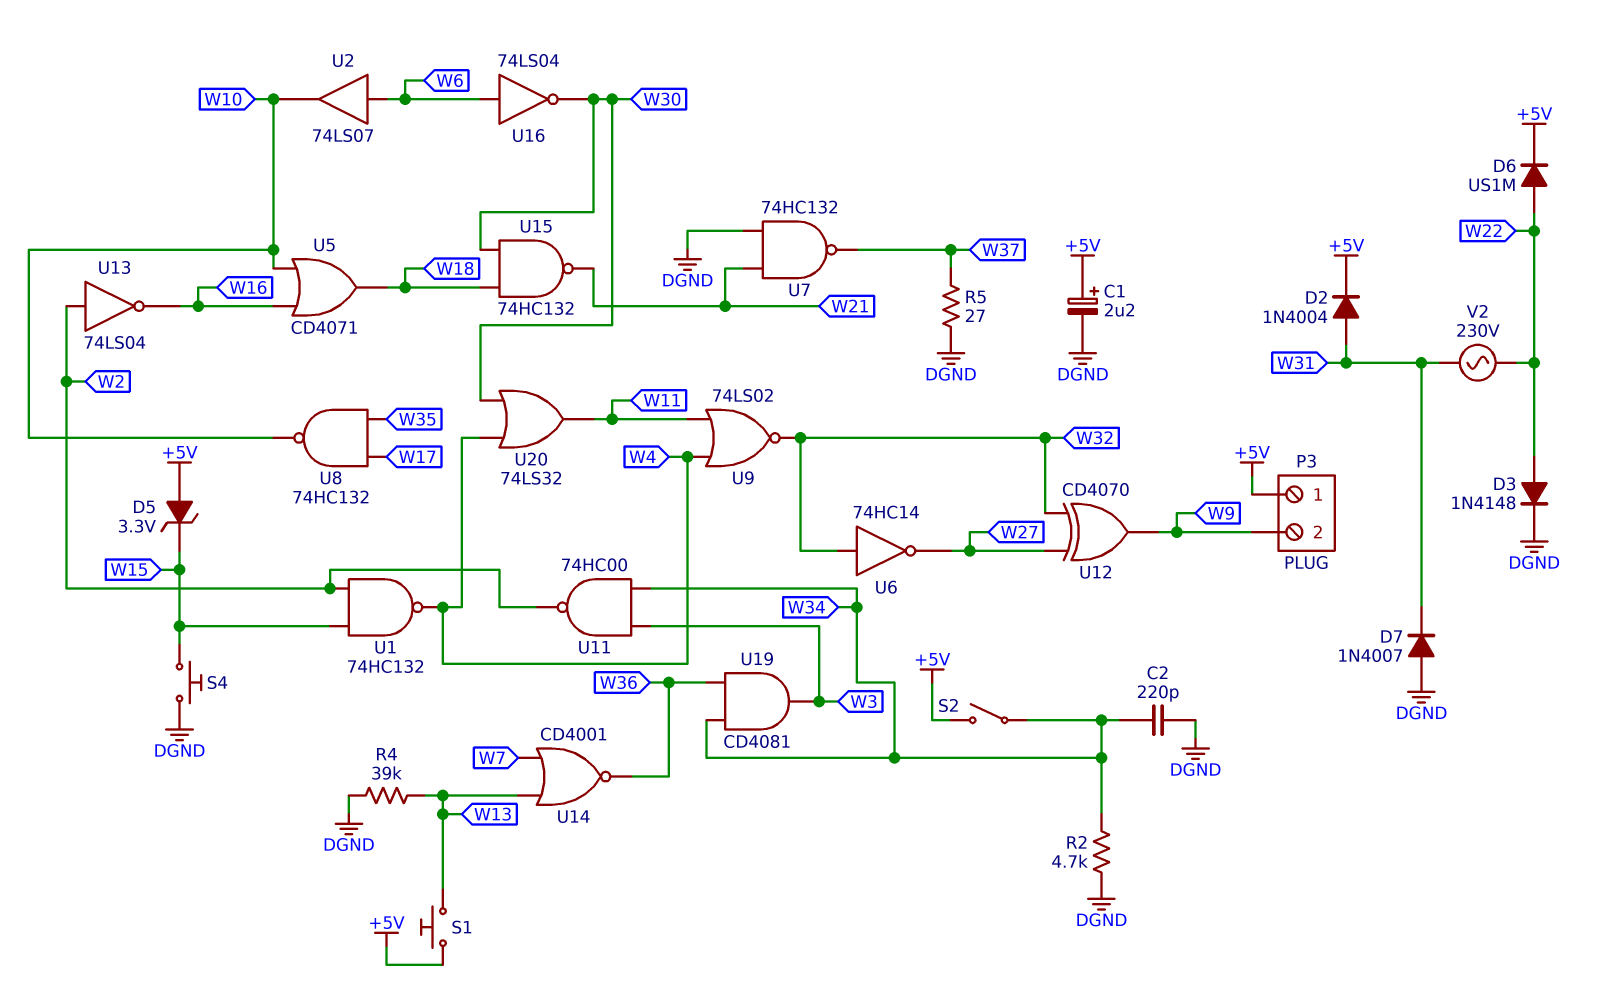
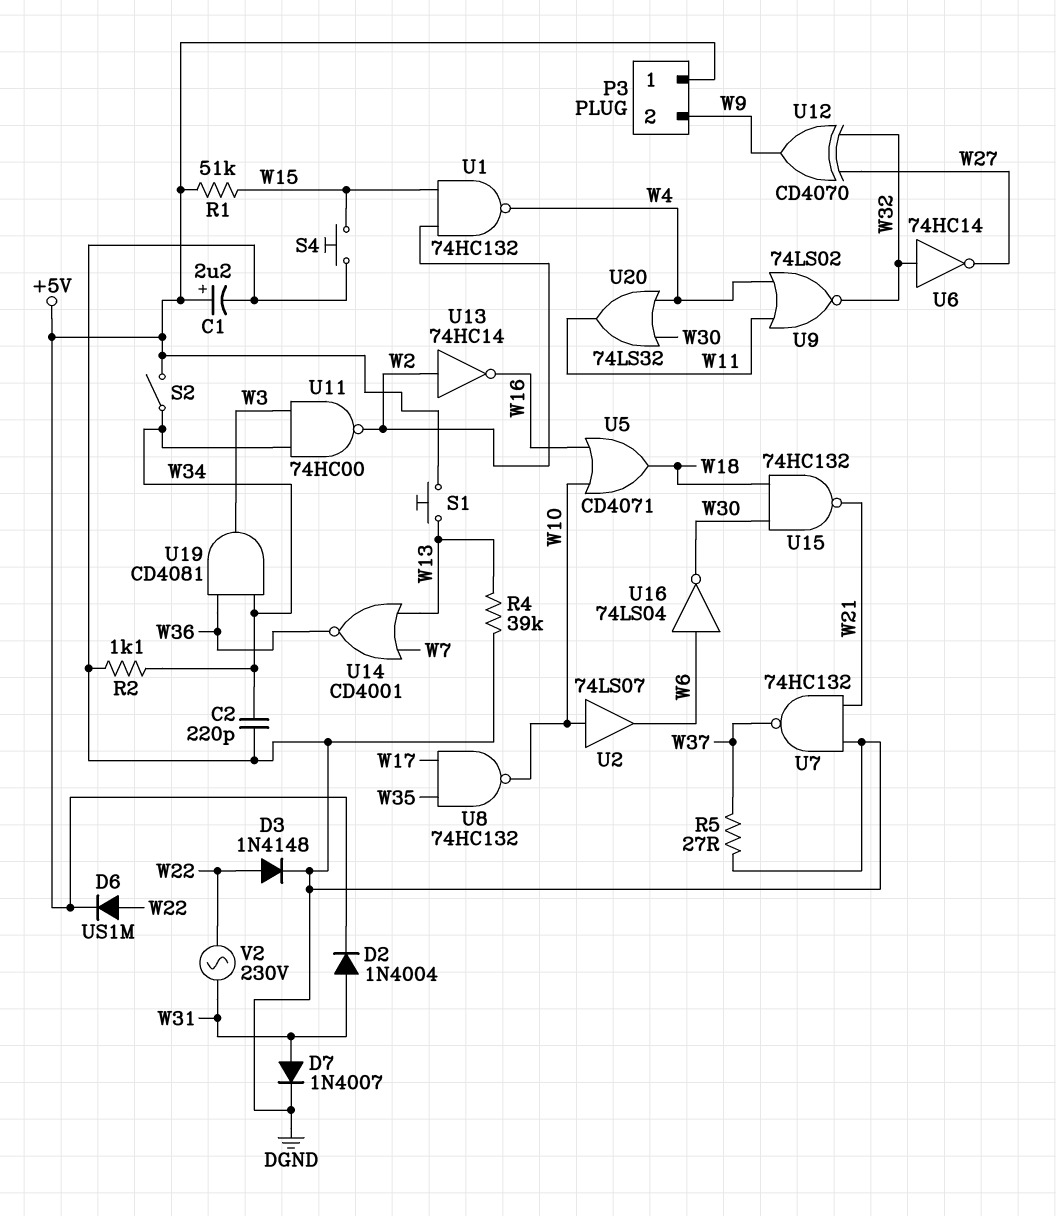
D5: zener 3.3V (A +5V, K W15) -> none
D7: diode 1N4007 (A DGND, K W31) -> diode 1N4007 (A W31, K DGND)
R1: none -> 51k (+5V, W15)
R2: 4.7k (DGND, W34) -> 1.1k (DGND, W34)
U2: buffer 74LS07 (in W6, out W10) -> buffer 74LS07 (in W10, out W6)
U13: NOT 74LS04 (in W2, out W16) -> NOT 74HC14 (in W2, out W16)

